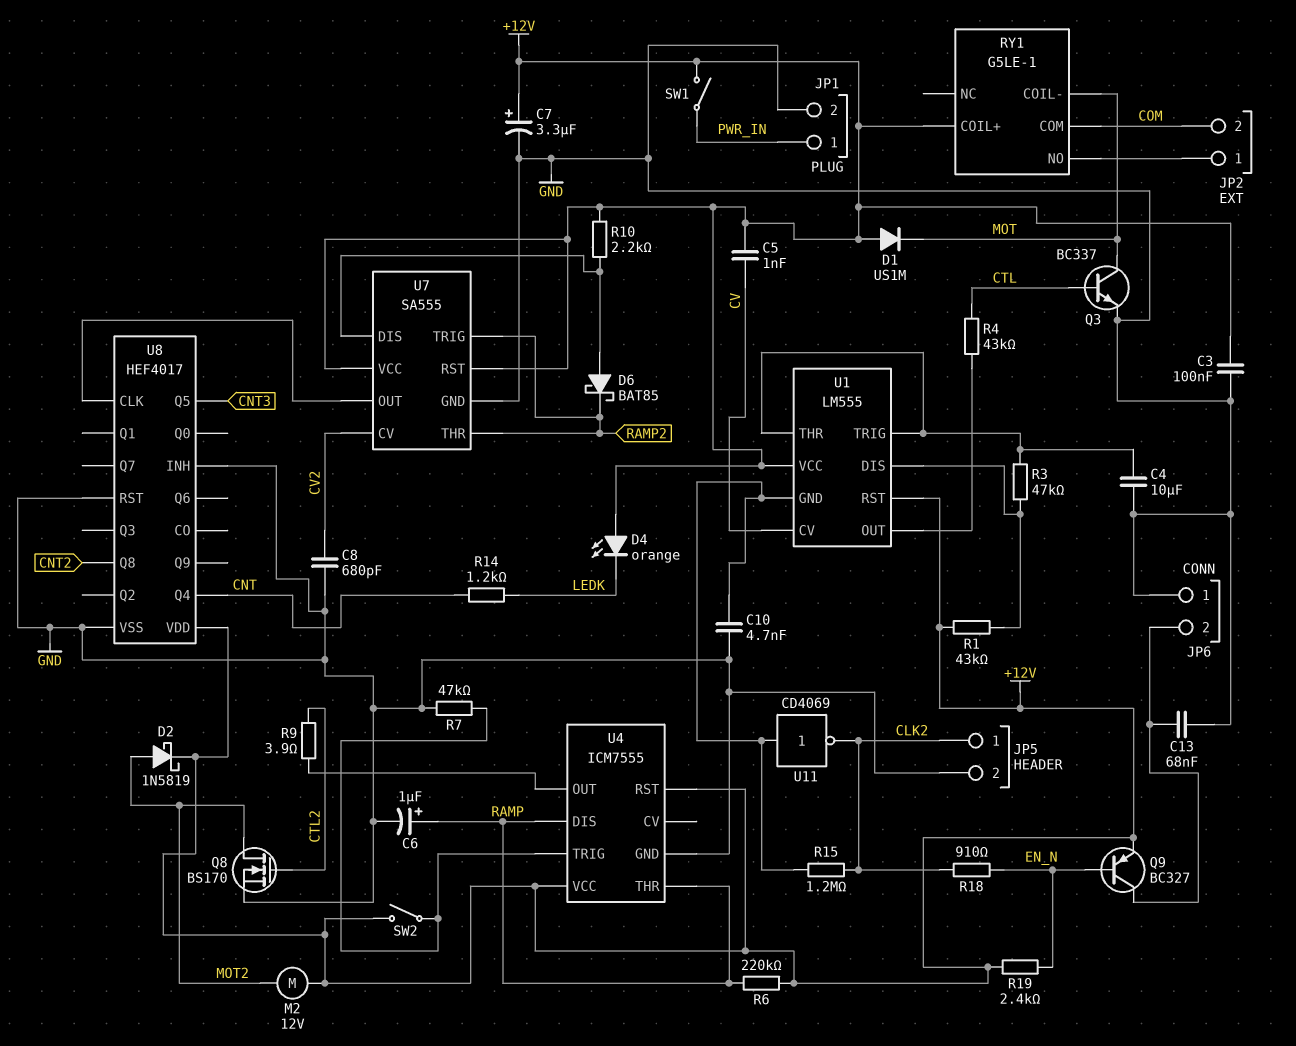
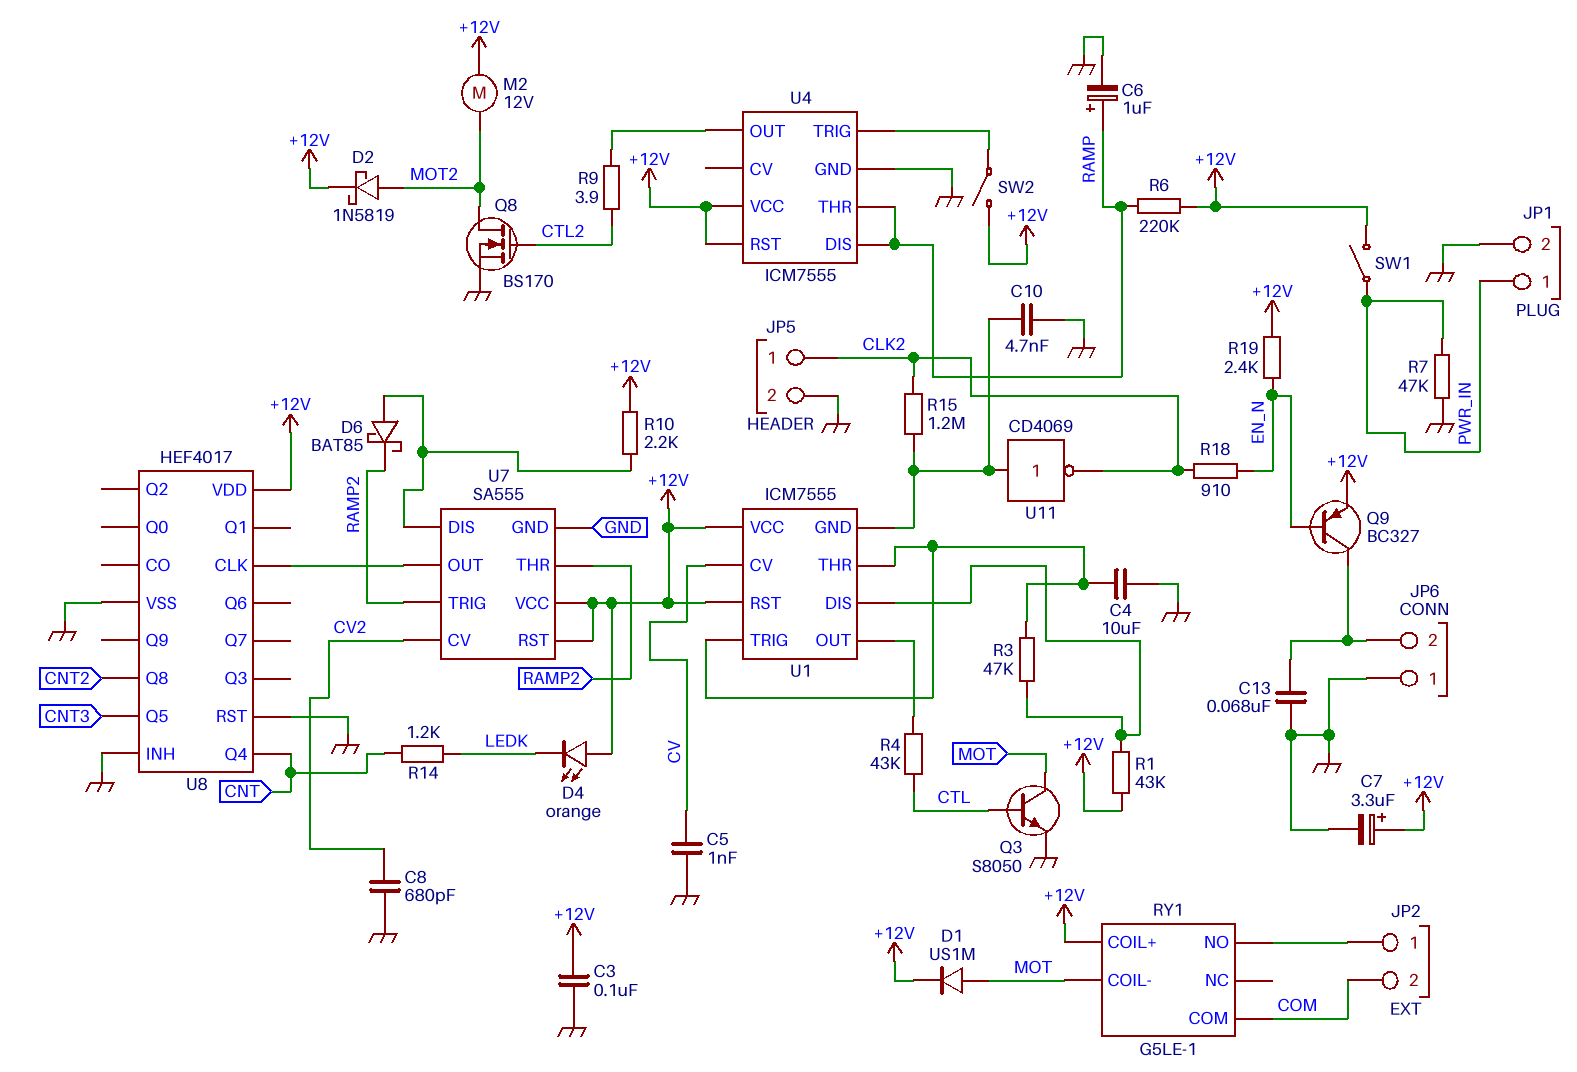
C5: 1nF (+12V, CV) -> 1nF (CV, GND)
D1: diode US1M (A +12V, K MOT) -> diode US1M (A MOT, K +12V)
Q3: NPN BC337 (B CTL, C MOT, E GND) -> NPN S8050 (B CTL, C MOT, E GND)
R7: 47k (GND, U4/TRIG) -> 47k (GND, PWR_IN)
U1: LM555 -> ICM7555

